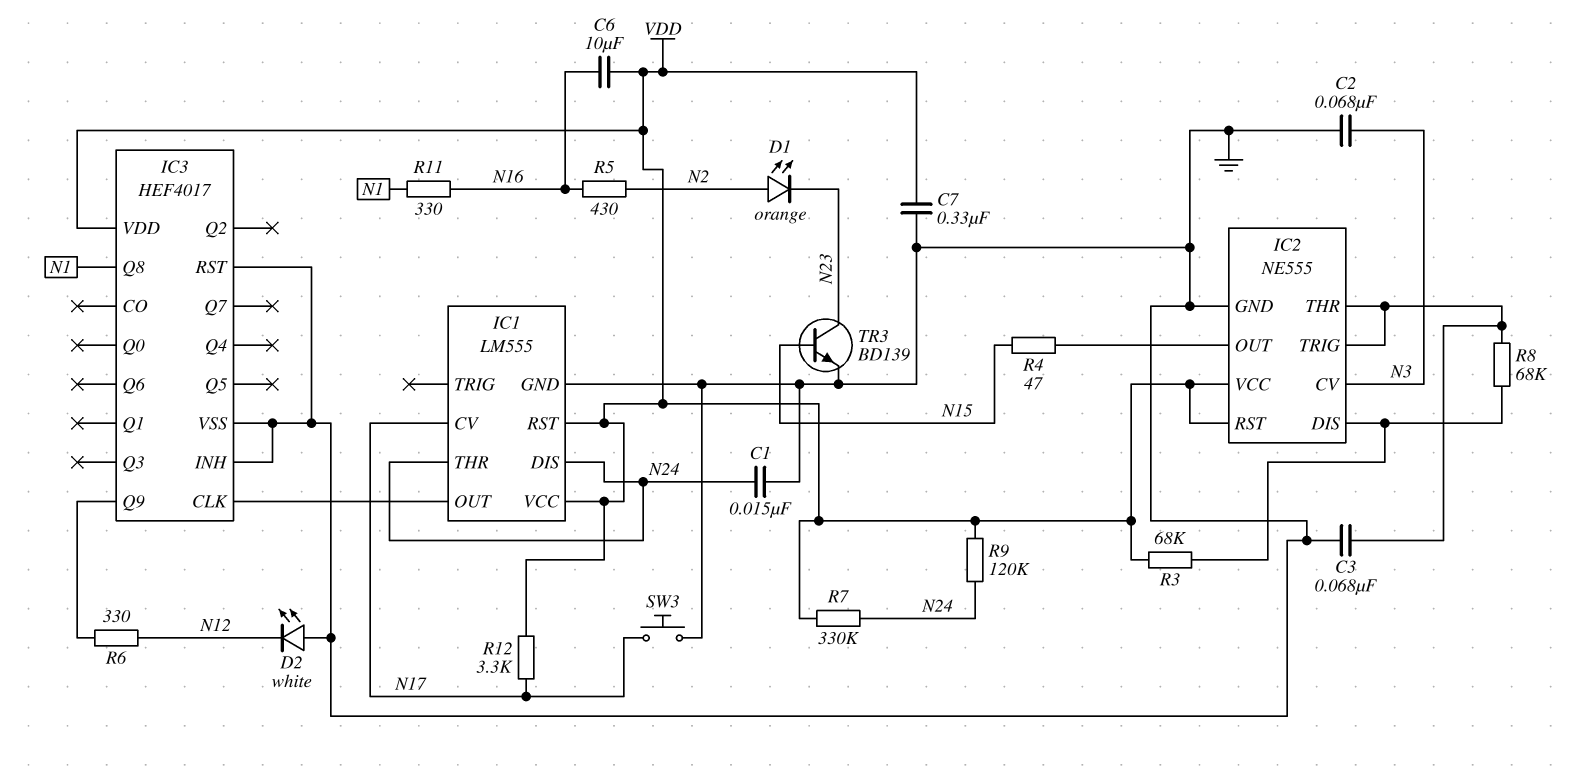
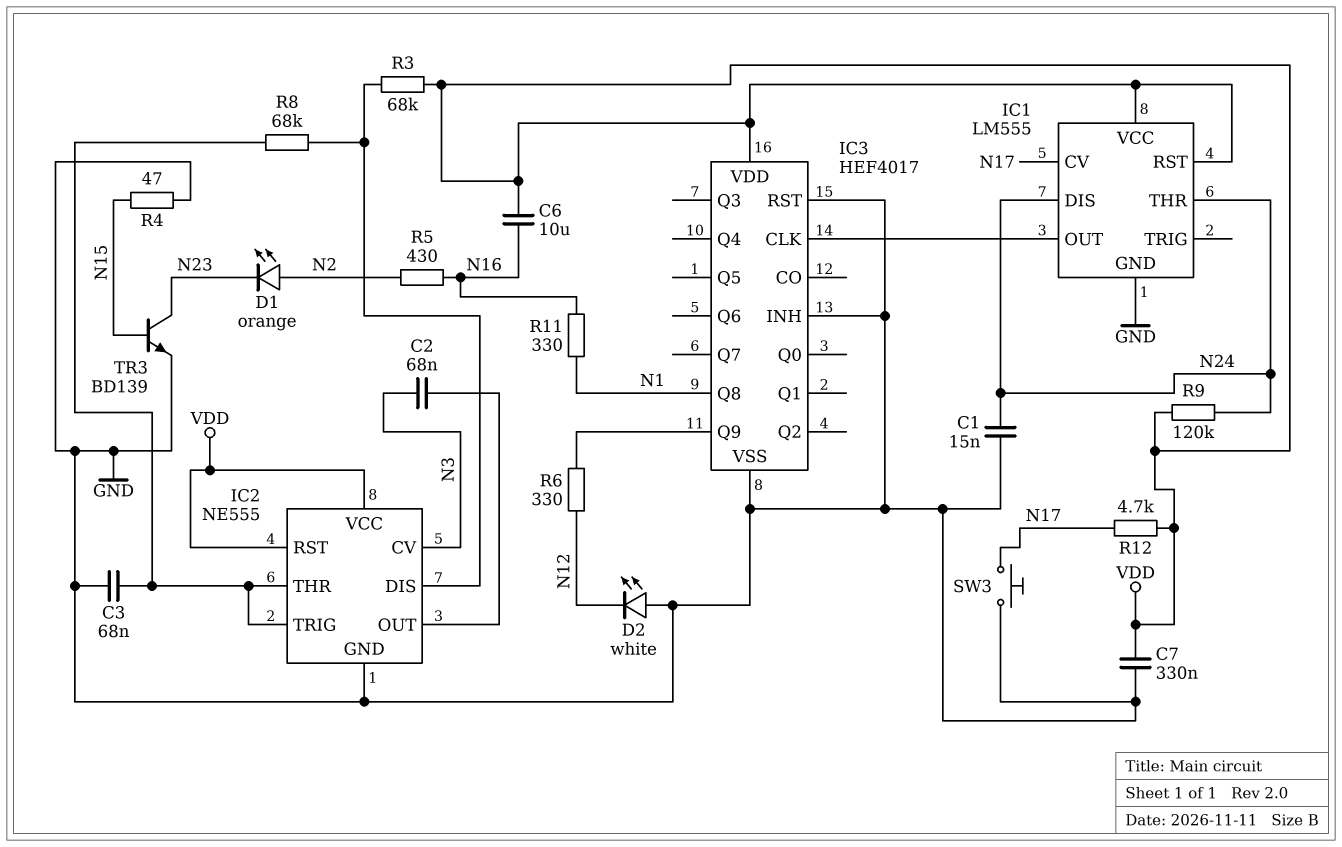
C2: 68nF (GND, N3) -> 68nF (IC2/OUT, N3)
R4: 47 (IC2/OUT, N15) -> 47 (GND, N15)
R7: 330k (N24, VDD) -> none
R12: 3.3k (N17, VDD) -> 4.7k (N17, VDD)

